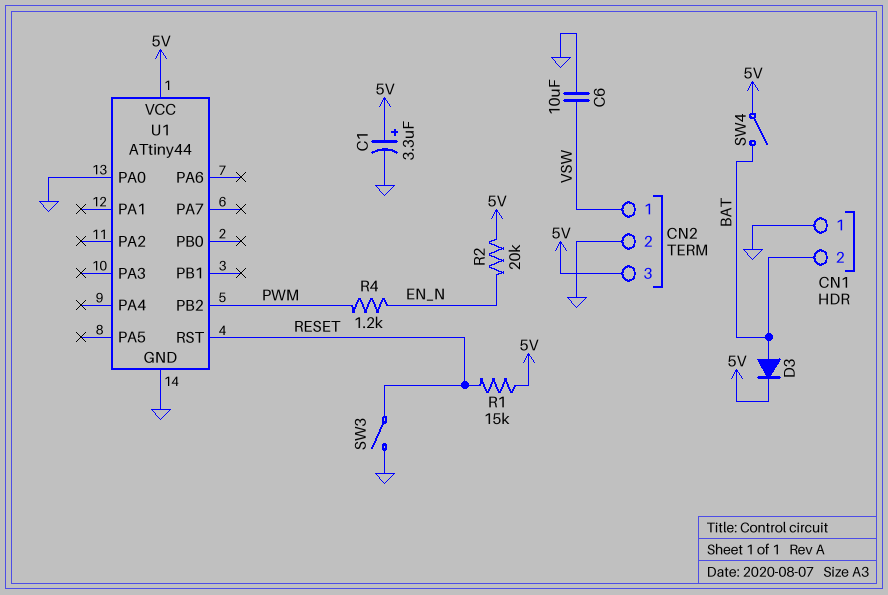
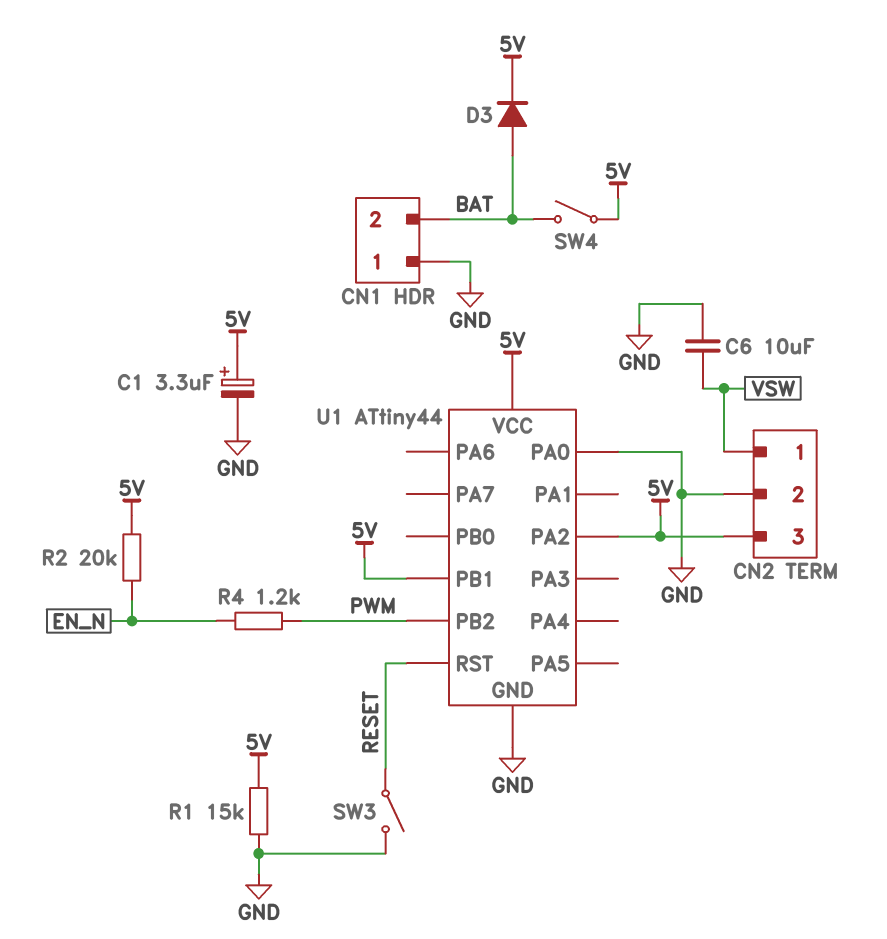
R1: 15k (5V, RESET) -> 15k (5V, GND)
U1 pin PA2: none -> 5V
U1 pin PB1: none -> 5V

